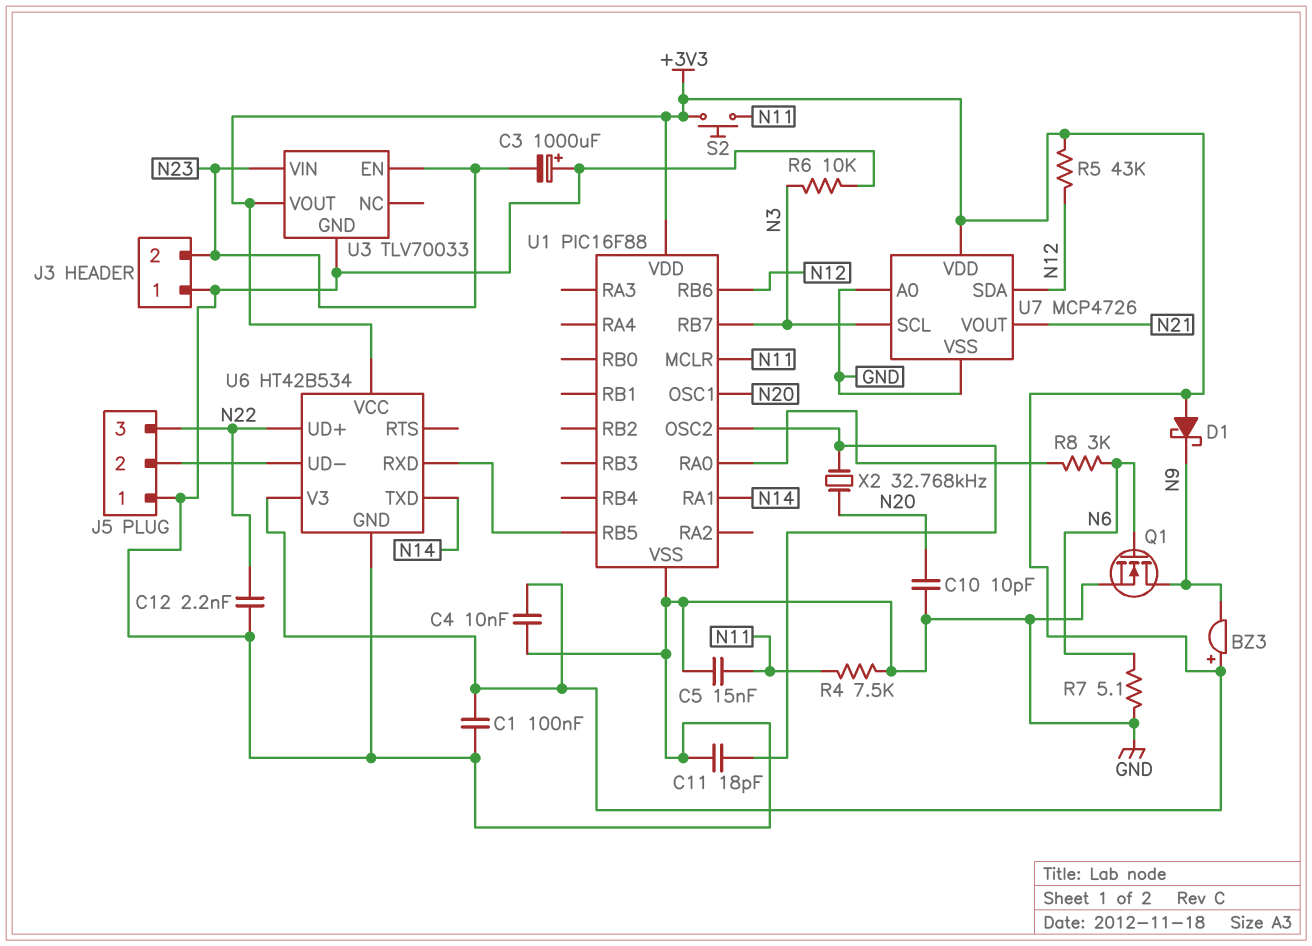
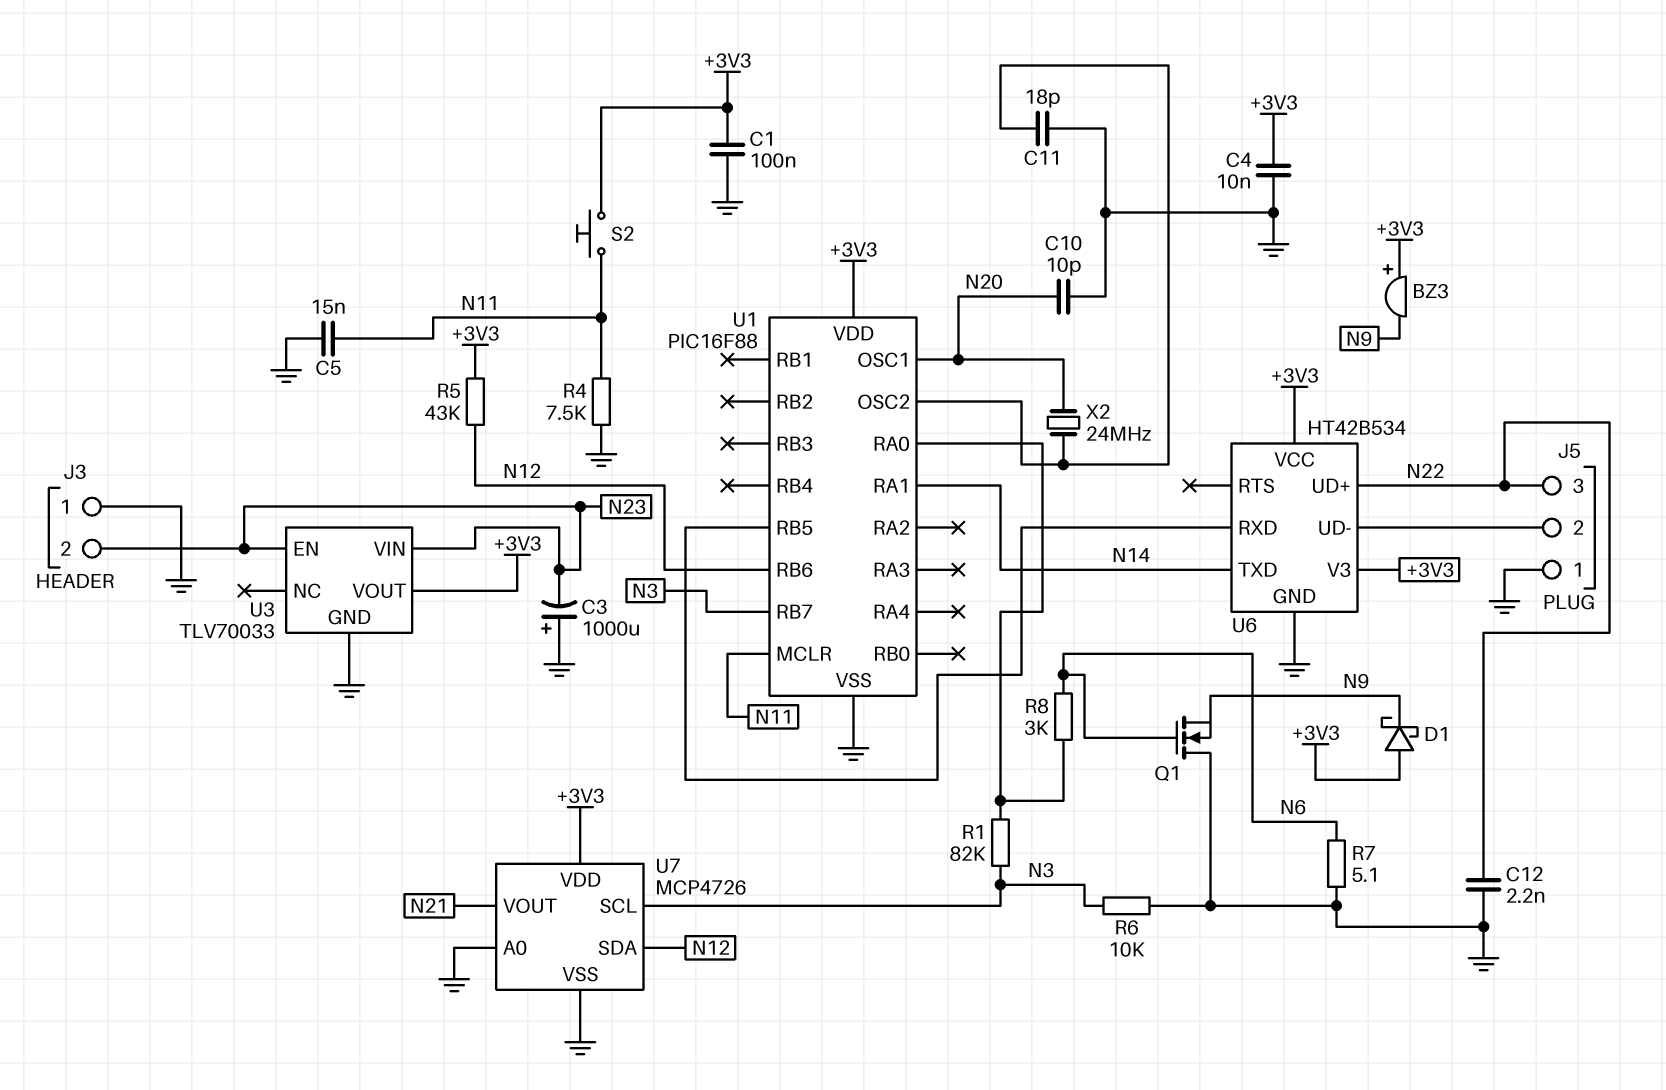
Q1: NMOS (G N6, D N9, S GND) -> NMOS (G N6, D GND, S N9)
R1: none -> 82k (N3, U1/RA0)
X2: 32.768kHz (N20, U1/OSC2) -> 24MHz (N20, U1/OSC2)

